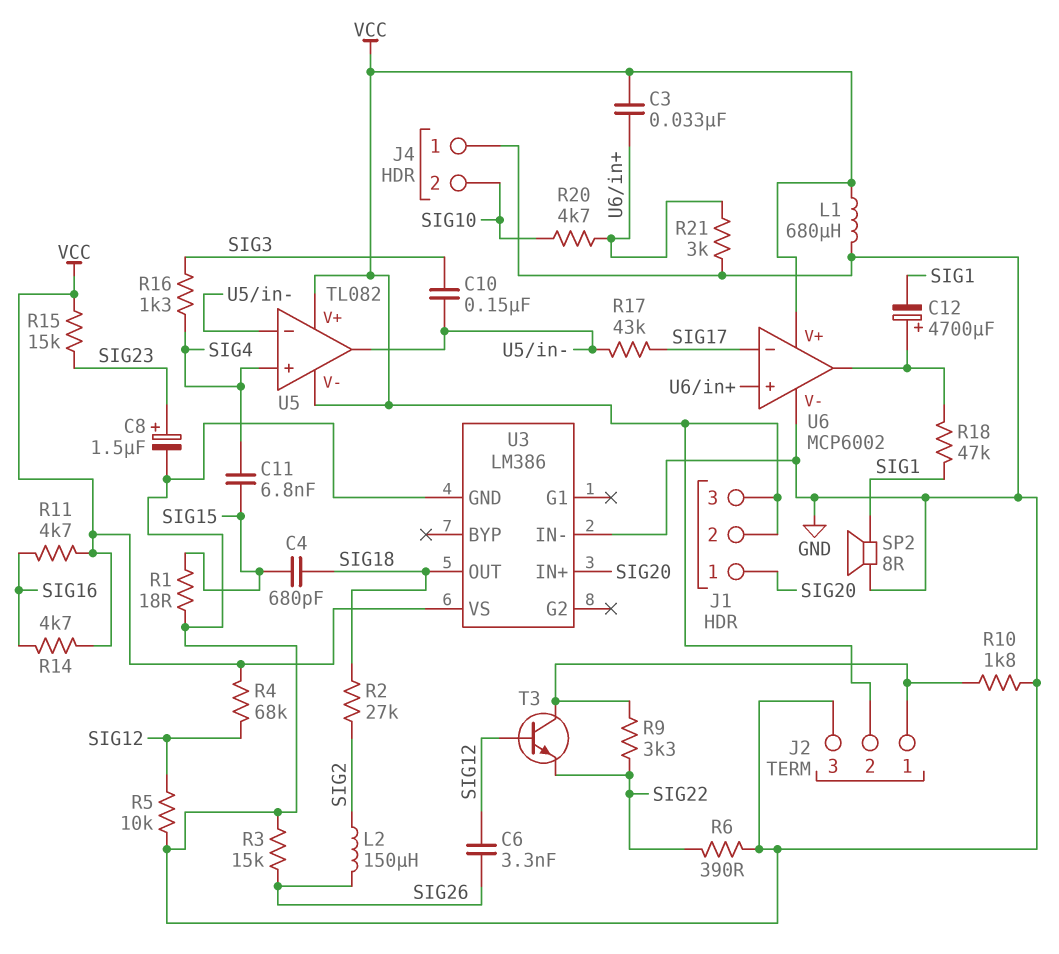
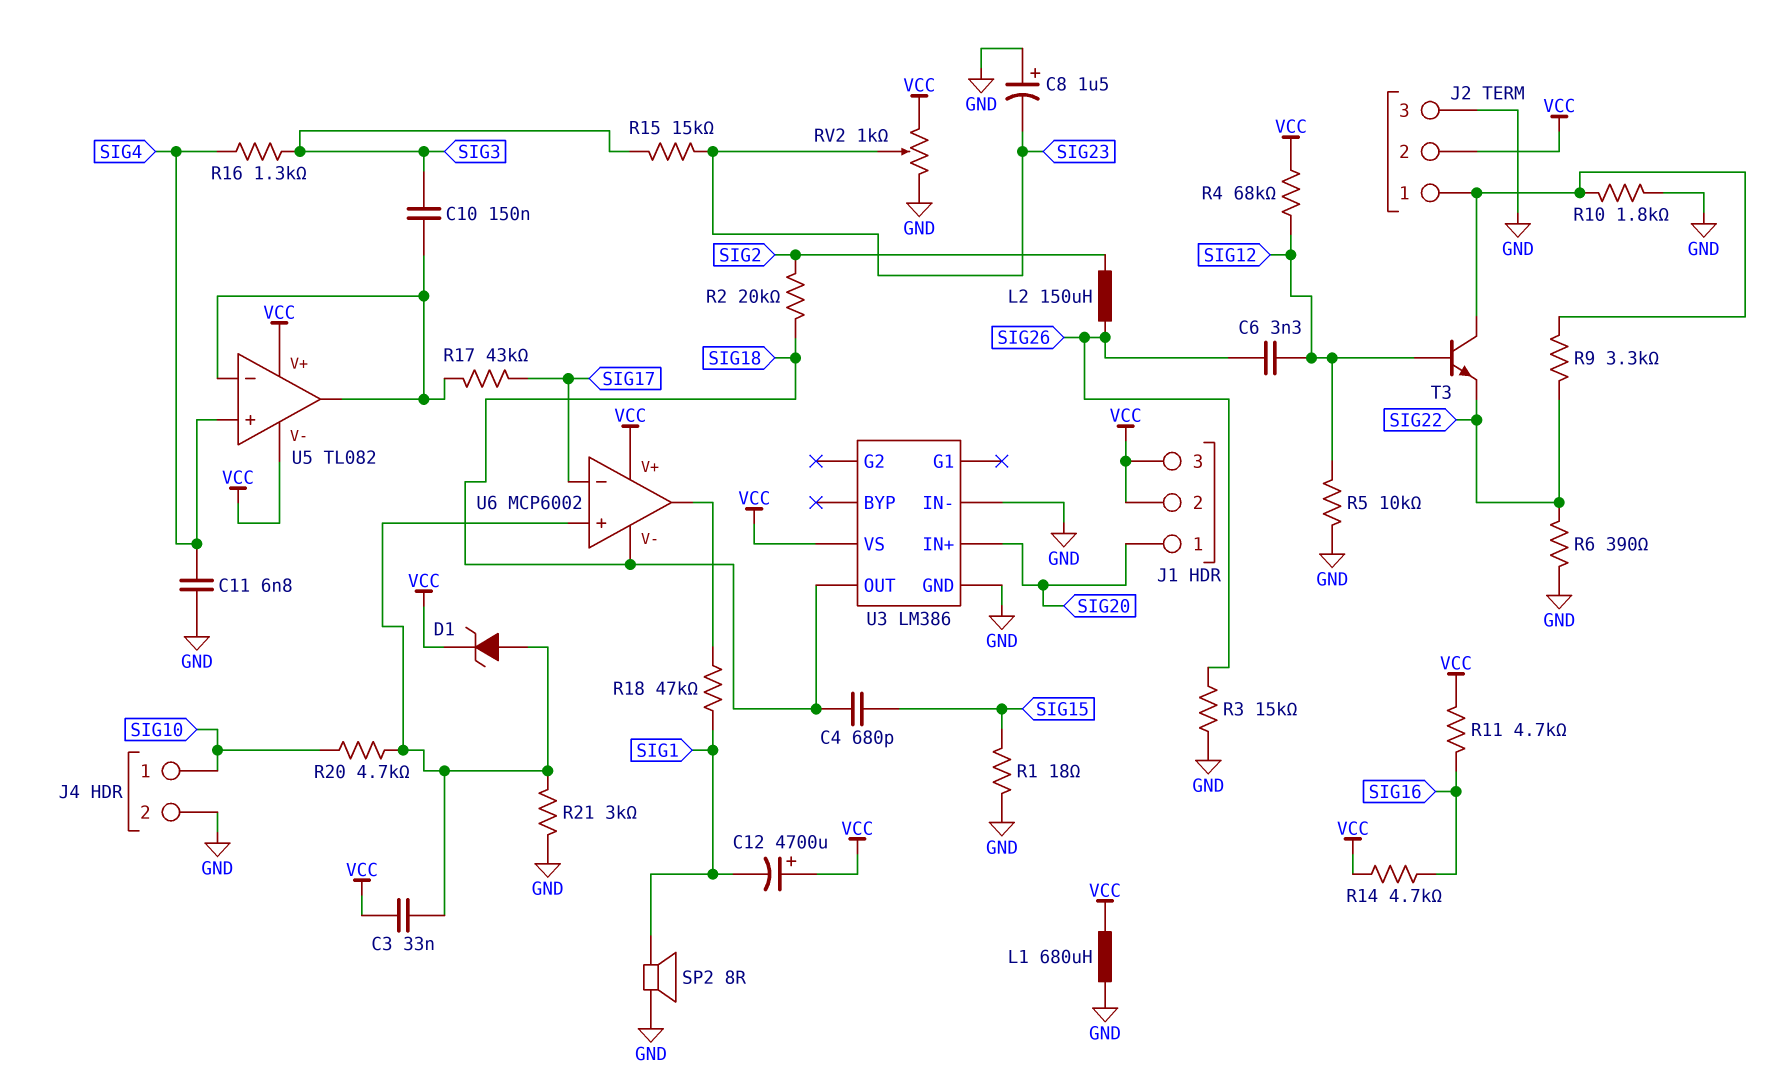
C8: 1.5uF (plus SIG23, minus GND) -> 1.5uF (plus GND, minus SIG23)
C11: 6.8nF (SIG4, SIG15) -> 6.8nF (GND, SIG4)
C12: 4700uF (plus U6/out, minus SIG1) -> 4700uF (plus VCC, minus SIG1)
D1: none -> zener (A U6/in+, K VCC)
J4 pin 1: GND -> SIG10
J4 pin 2: SIG10 -> GND
R2: 27k (SIG2, SIG18) -> 20k (SIG2, SIG18)
R15: 15k (SIG23, VCC) -> 15k (SIG3, SIG23)
RV2: none -> 1k (GND, VCC, wiper SIG23)
U6 pin V-: GND -> SIG18

